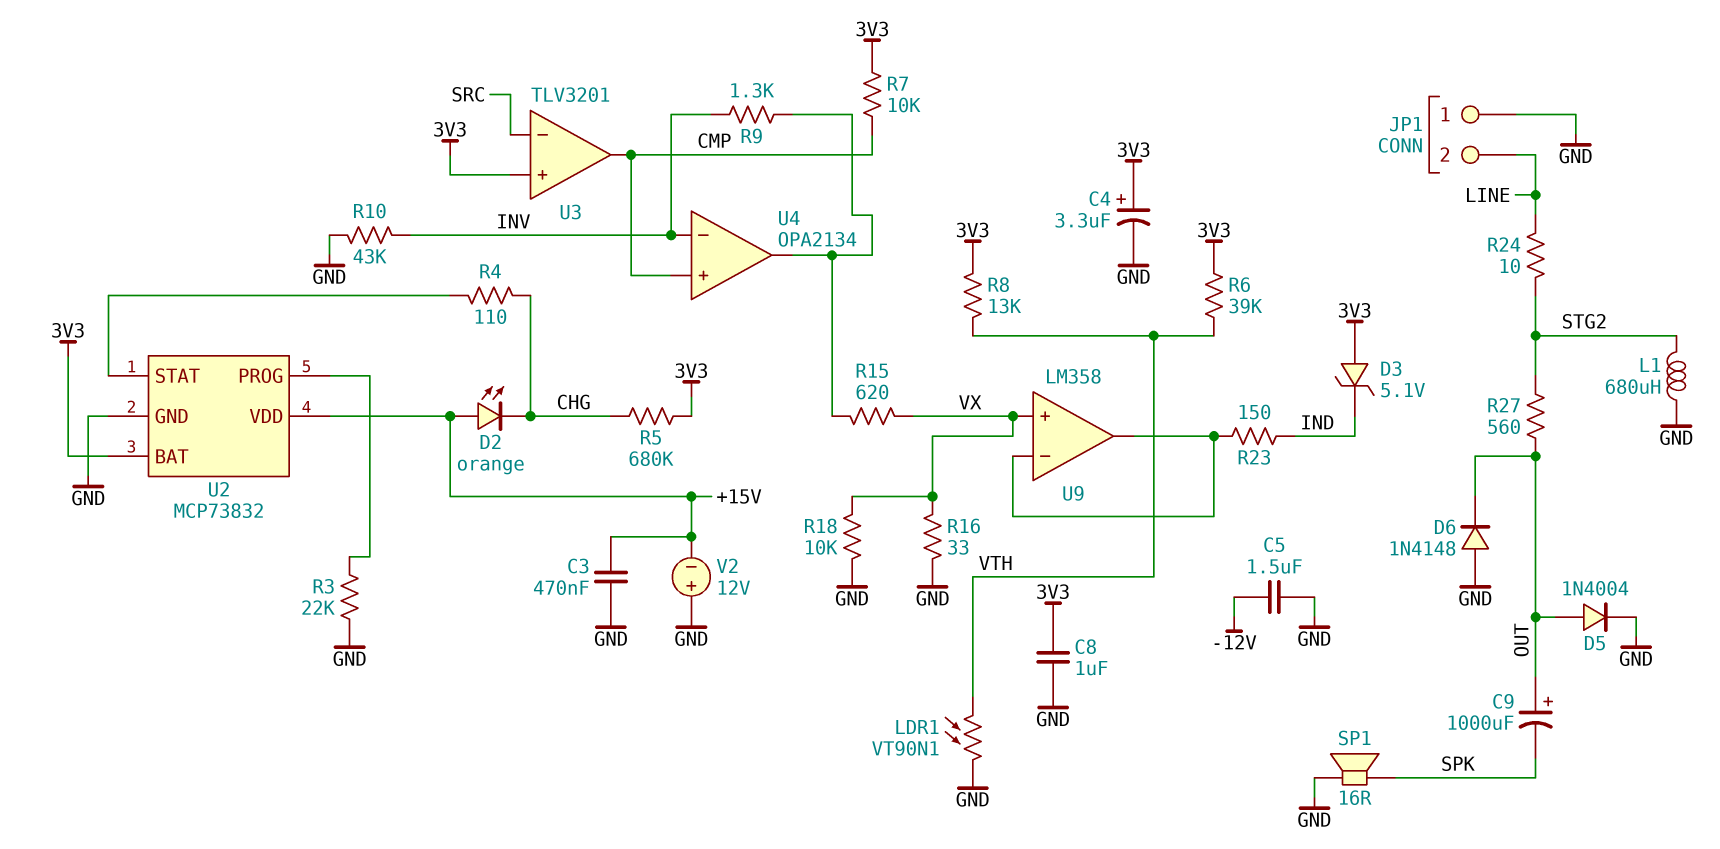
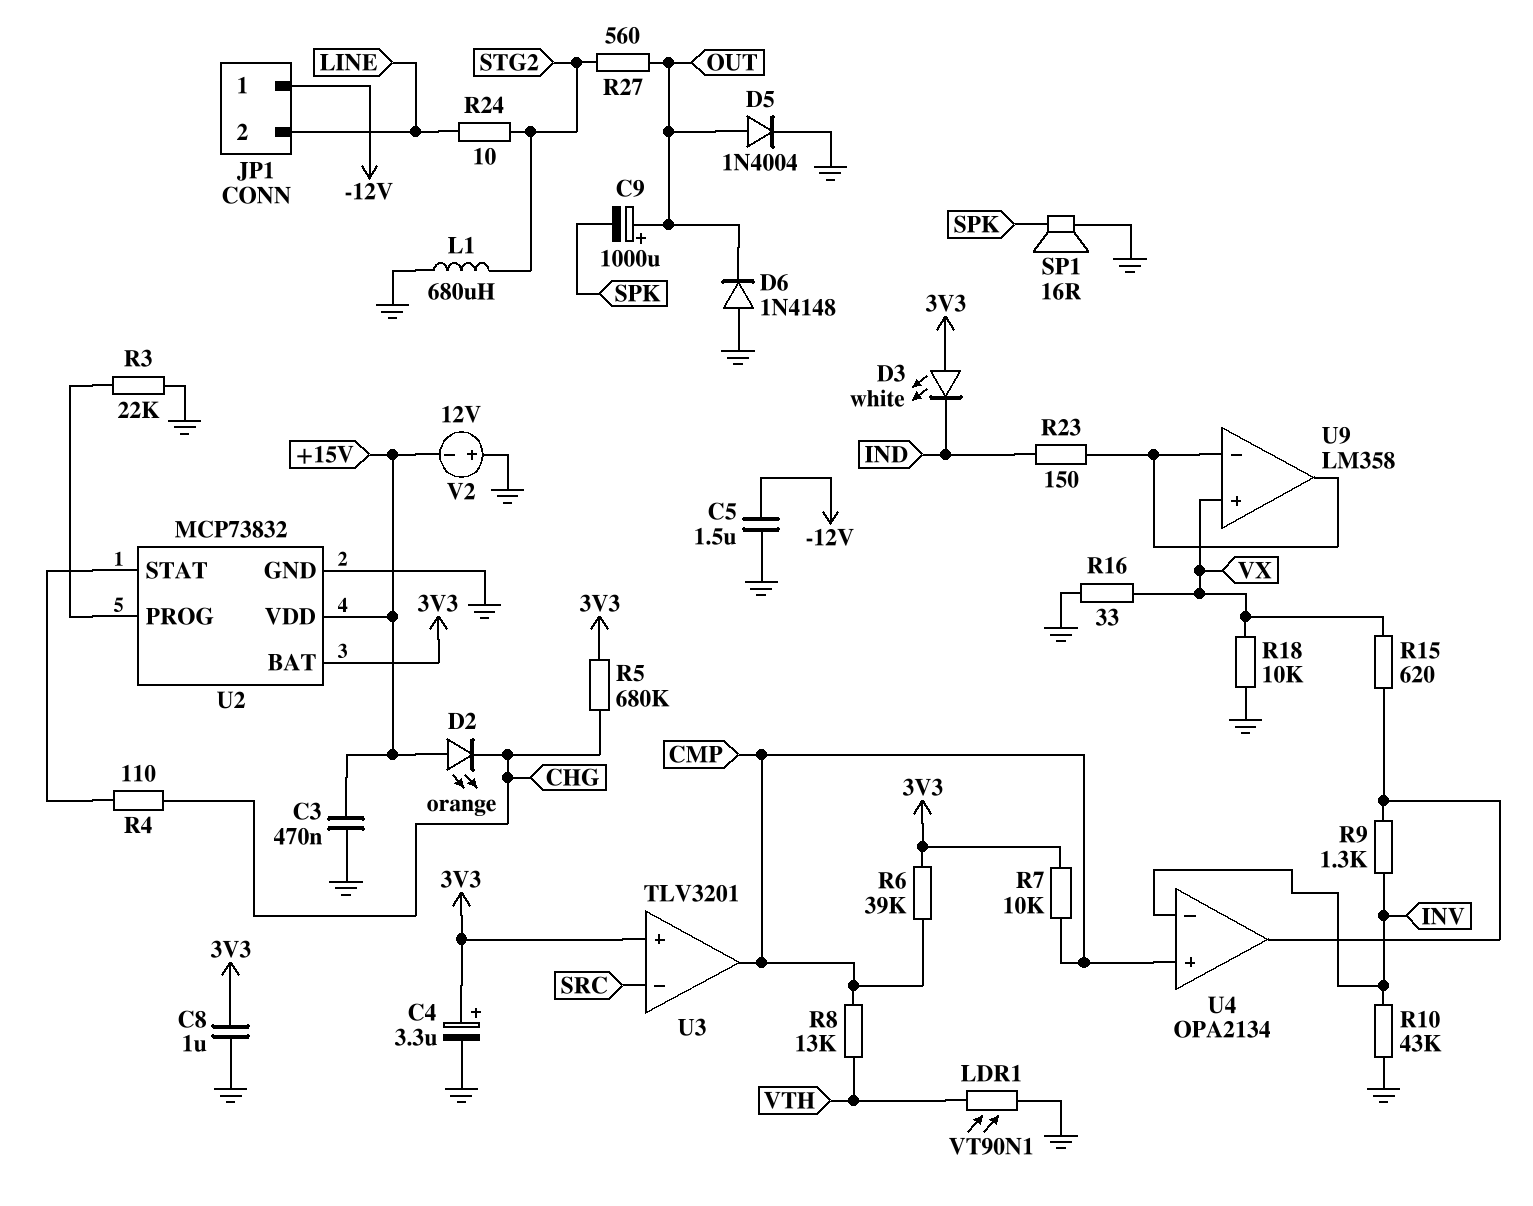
D3: zener 5.1V (A 3V3, K IND) -> LED white (A 3V3, K IND)
JP1 pin 1: GND -> -12V
R6: 39k (3V3, VTH) -> 39k (3V3, CMP)
R8: 13k (3V3, VTH) -> 13k (CMP, VTH)

